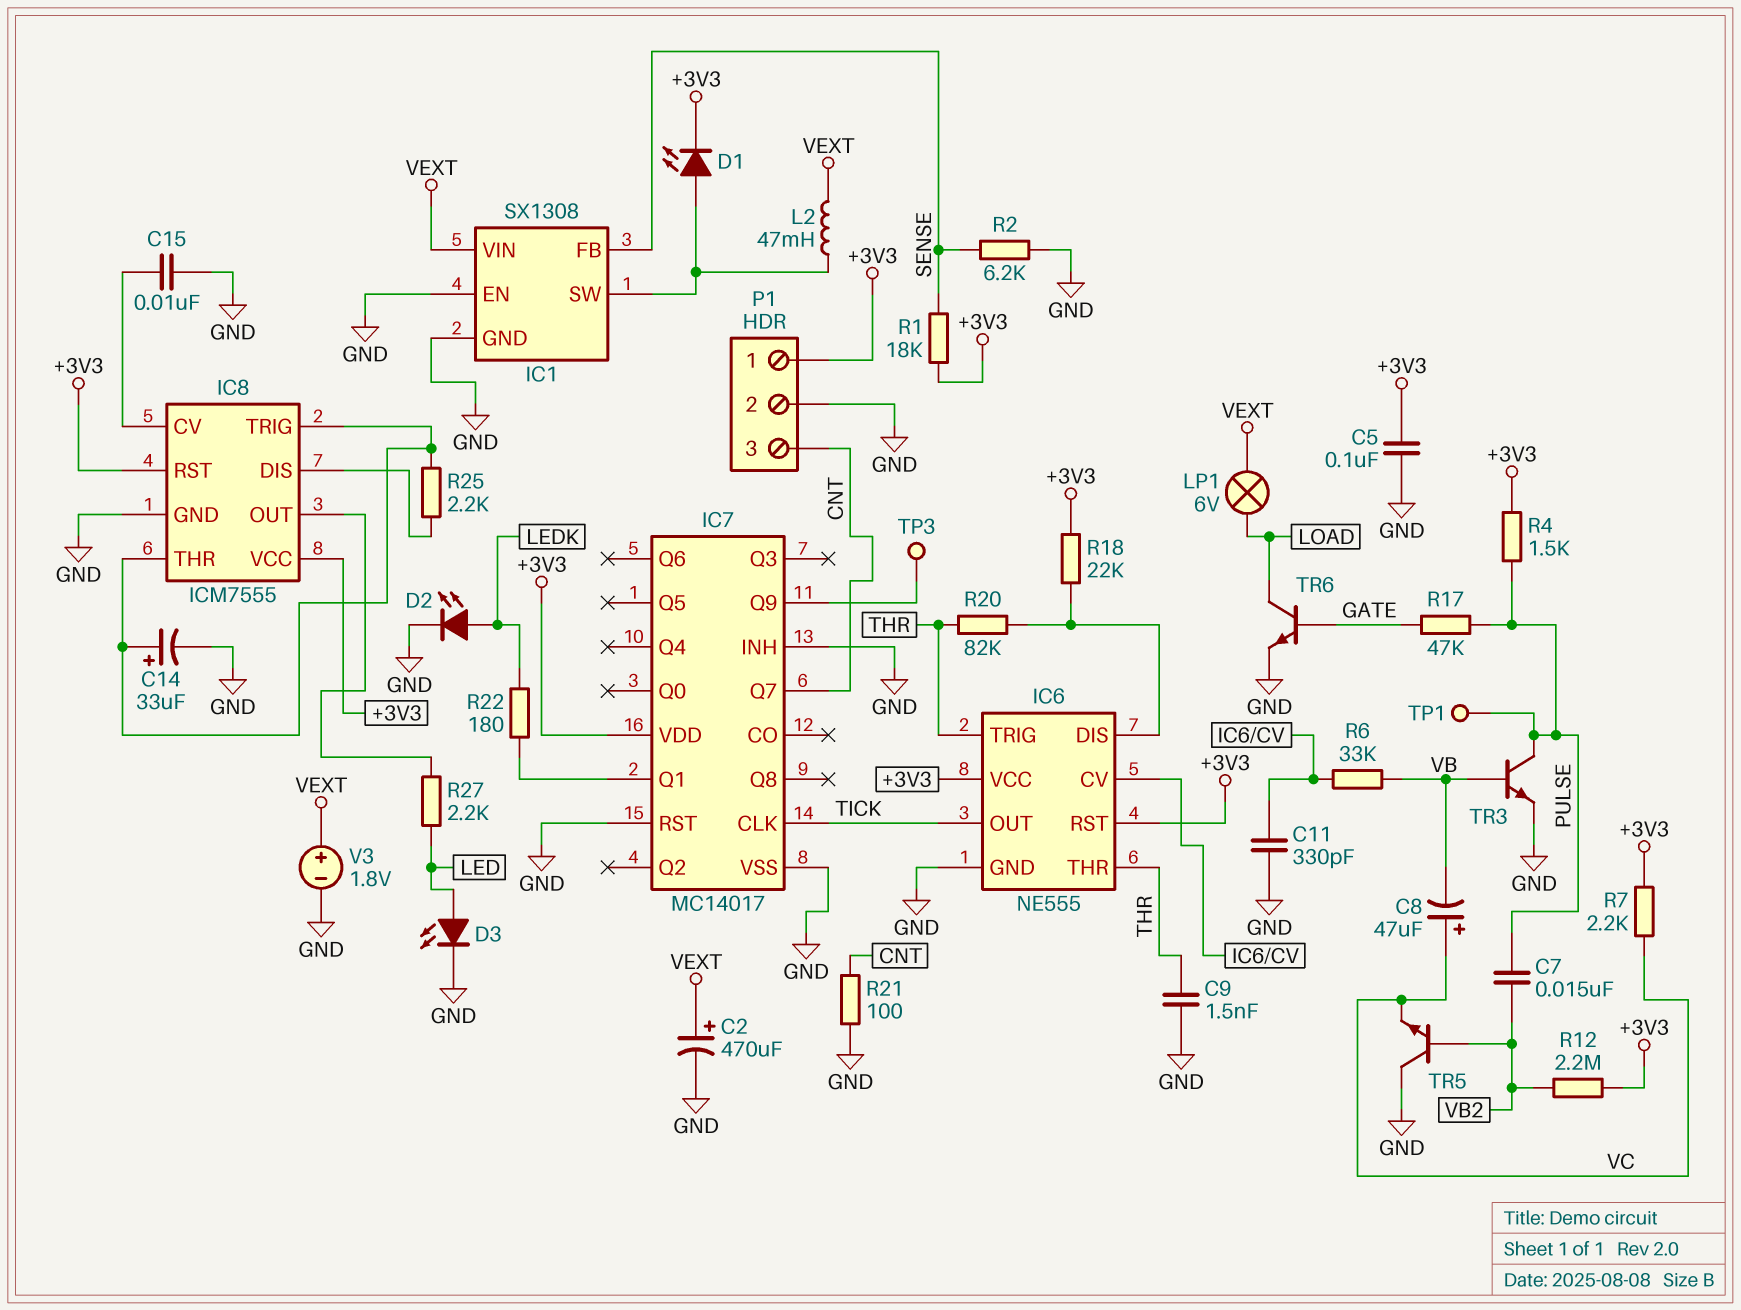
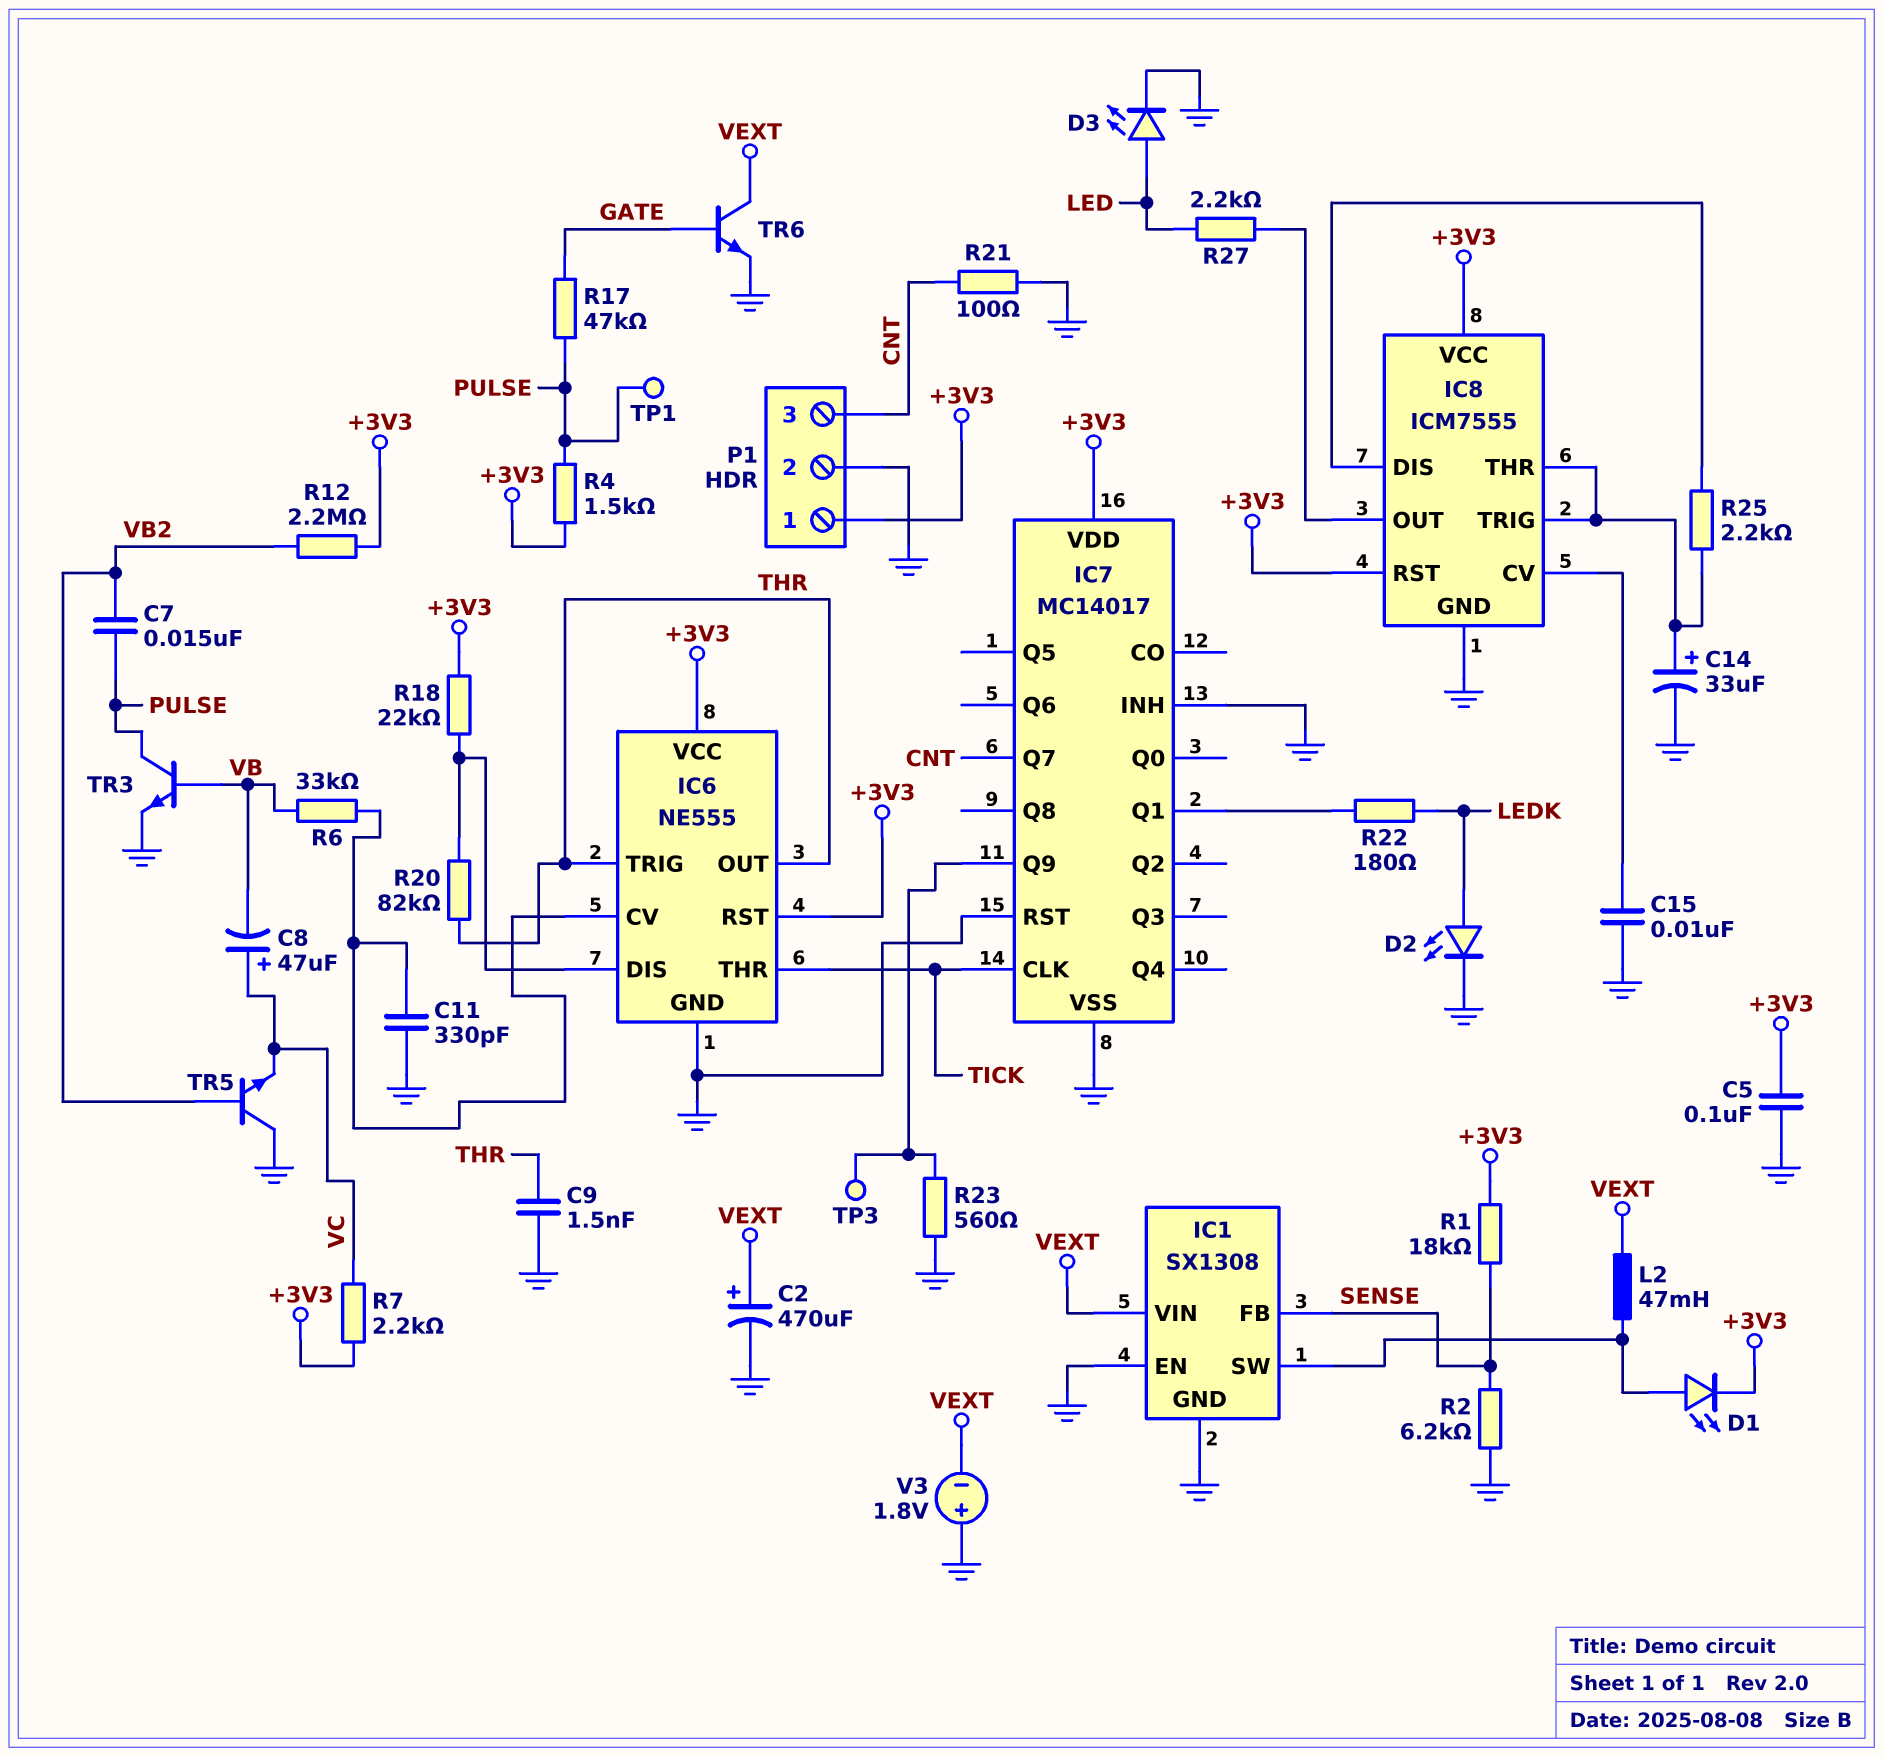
IC6 pin OUT: TICK -> THR
IC6 pin THR: THR -> TICK
LP1: lamp 6V (LOAD, VEXT) -> none
R23: none -> 560 (GND, IC7/Q9)
TR6: NPN (B GATE, C LOAD, E GND) -> NPN (B GATE, C VEXT, E GND)
V3: 1.8V (plus VEXT, minus GND) -> 1.8V (plus GND, minus VEXT)

